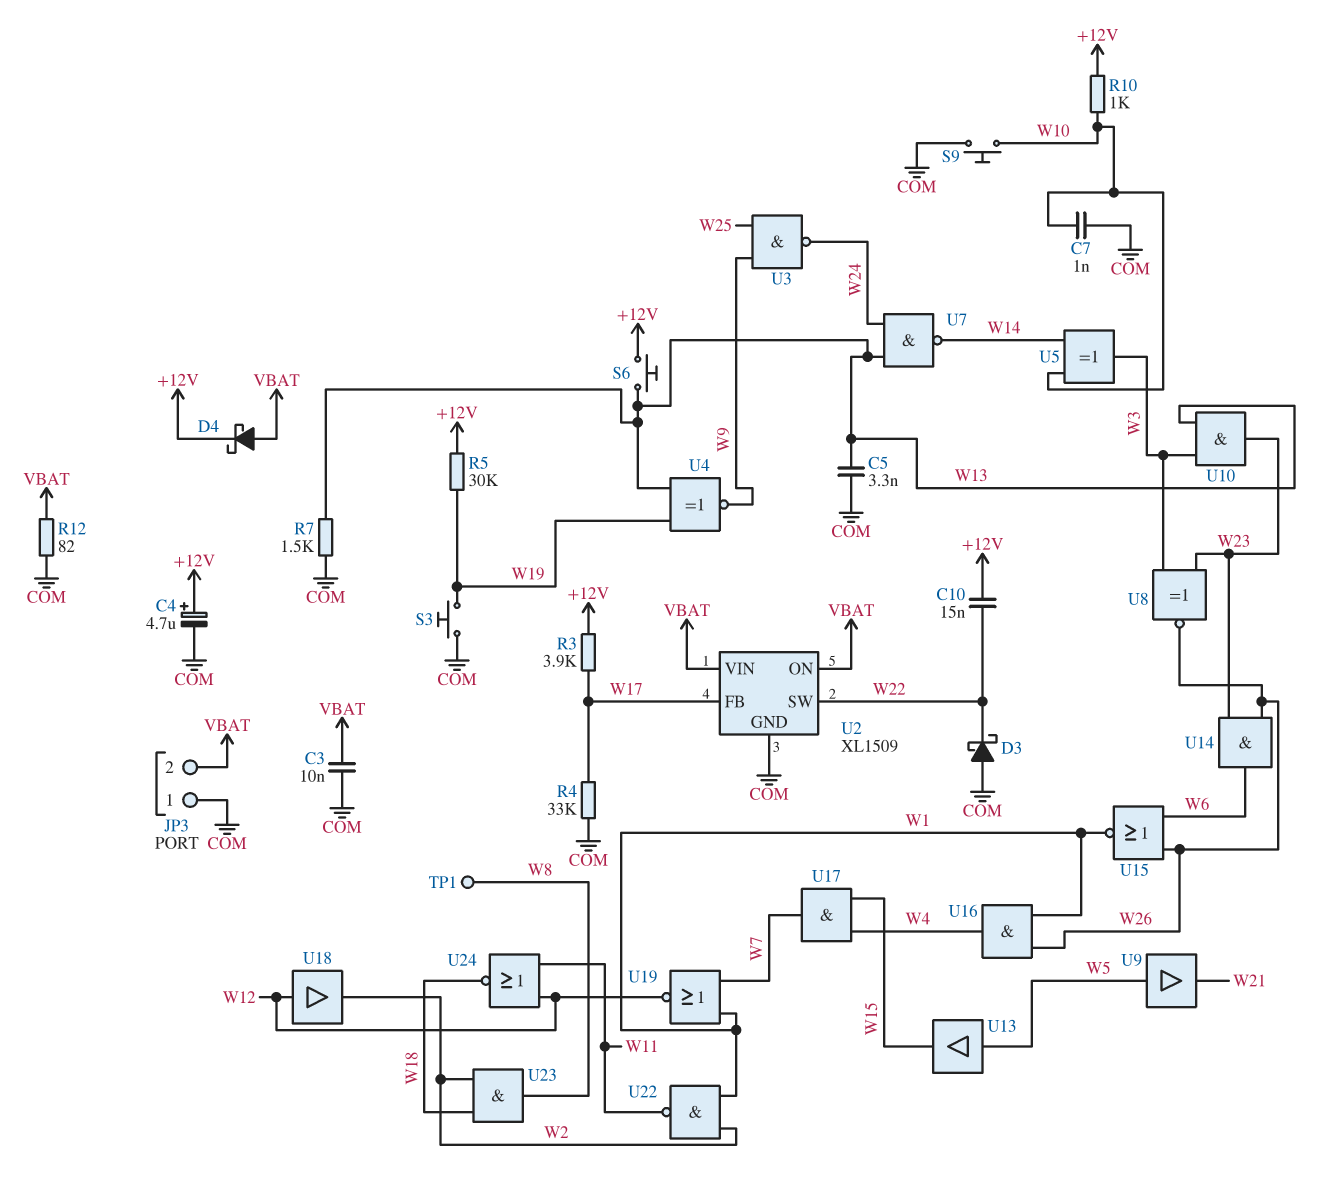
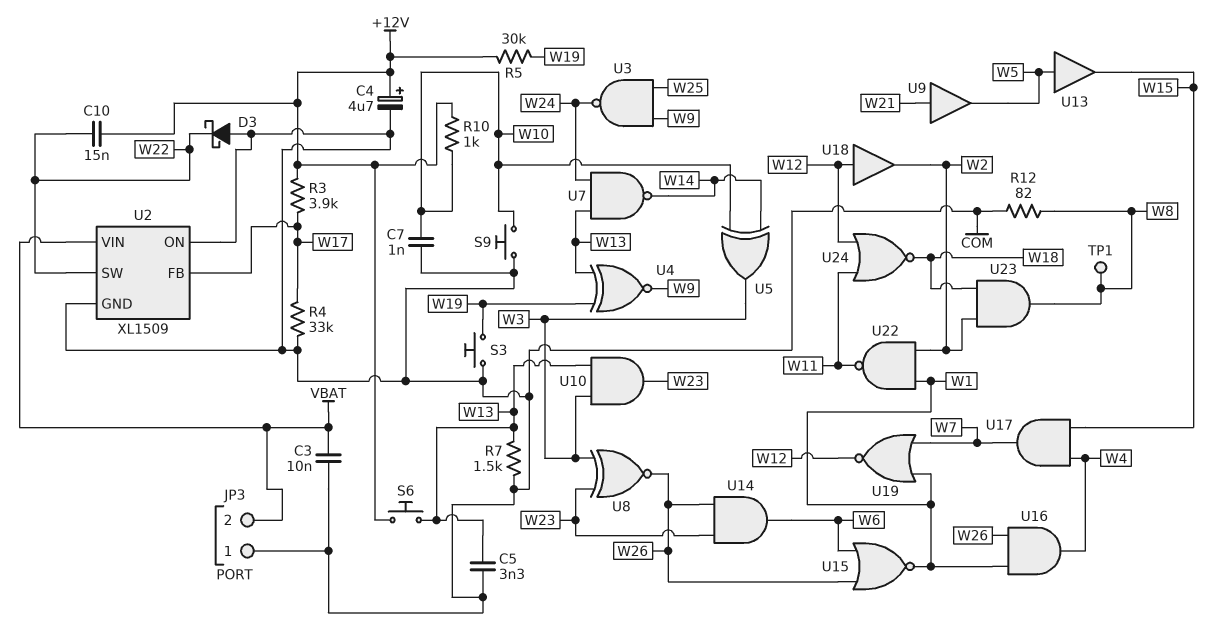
D4: schottky (A VBAT, K +12V) -> none
R12: 82 (COM, VBAT) -> 82 (COM, W8)
U2 pin ON: VBAT -> COM
U9: buffer (in W5, out W21) -> buffer (in W21, out W5)

